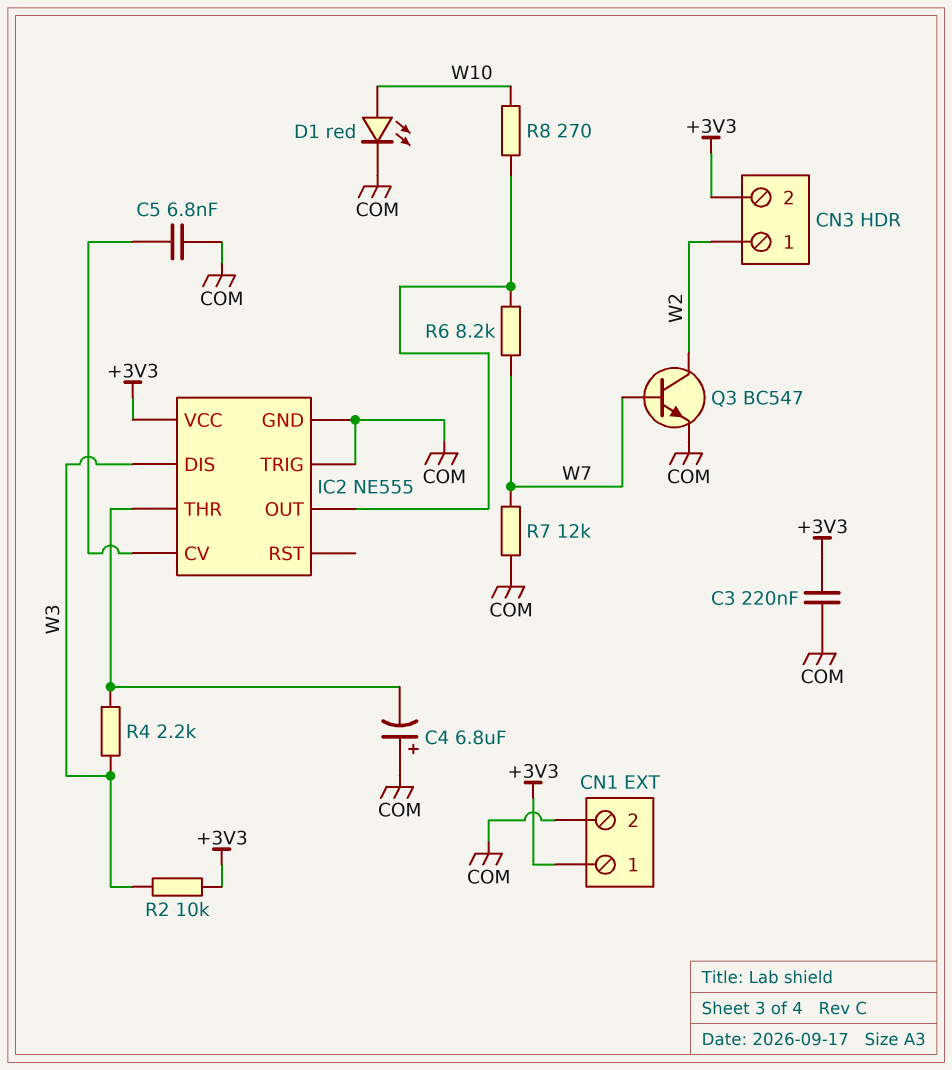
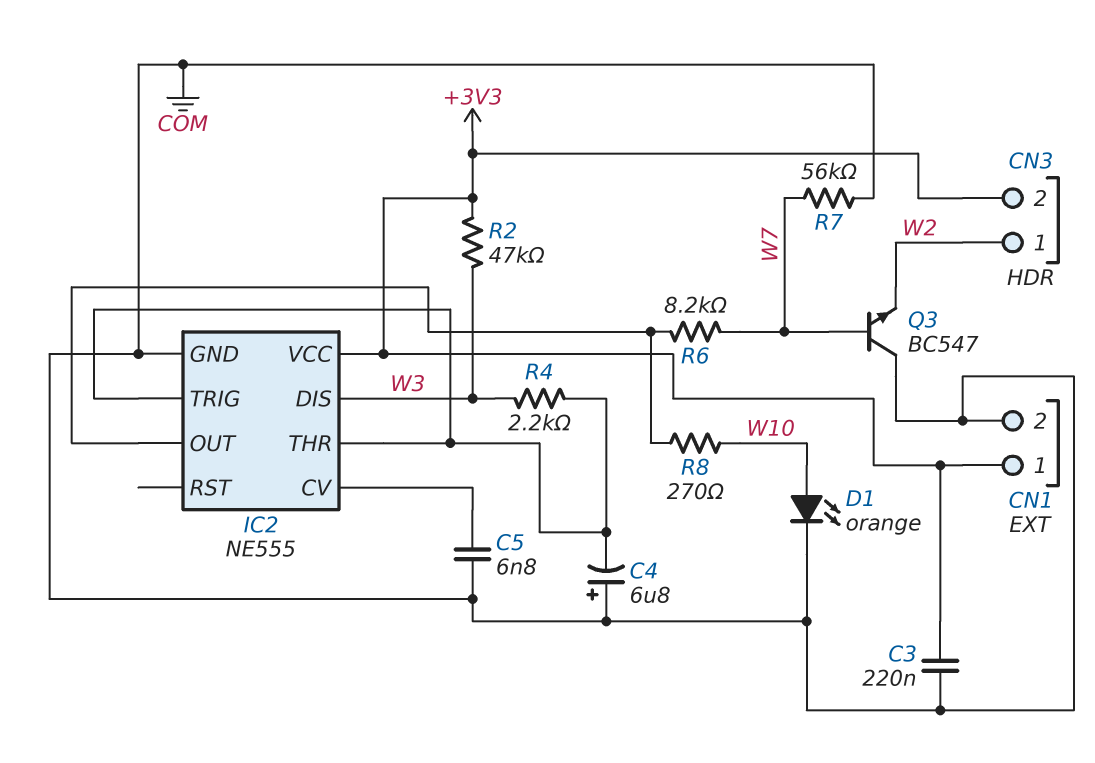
D1: LED red (A W10, K COM) -> LED orange (A W10, K COM)
IC2 pin TRIG: COM -> IC2/THR
Q3: NPN BC547 (B W7, C W2, E COM) -> NPN BC547 (B W7, C COM, E W2)
R2: 10k (+3V3, W3) -> 47k (+3V3, W3)
R7: 12k (COM, W7) -> 56k (COM, W7)

